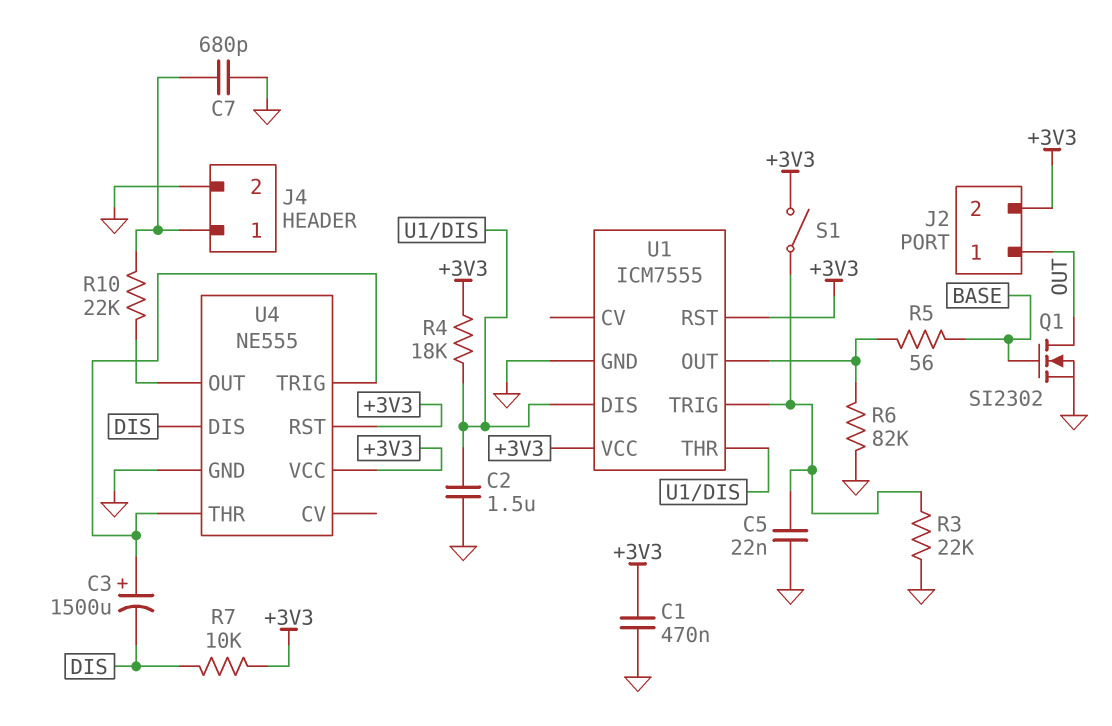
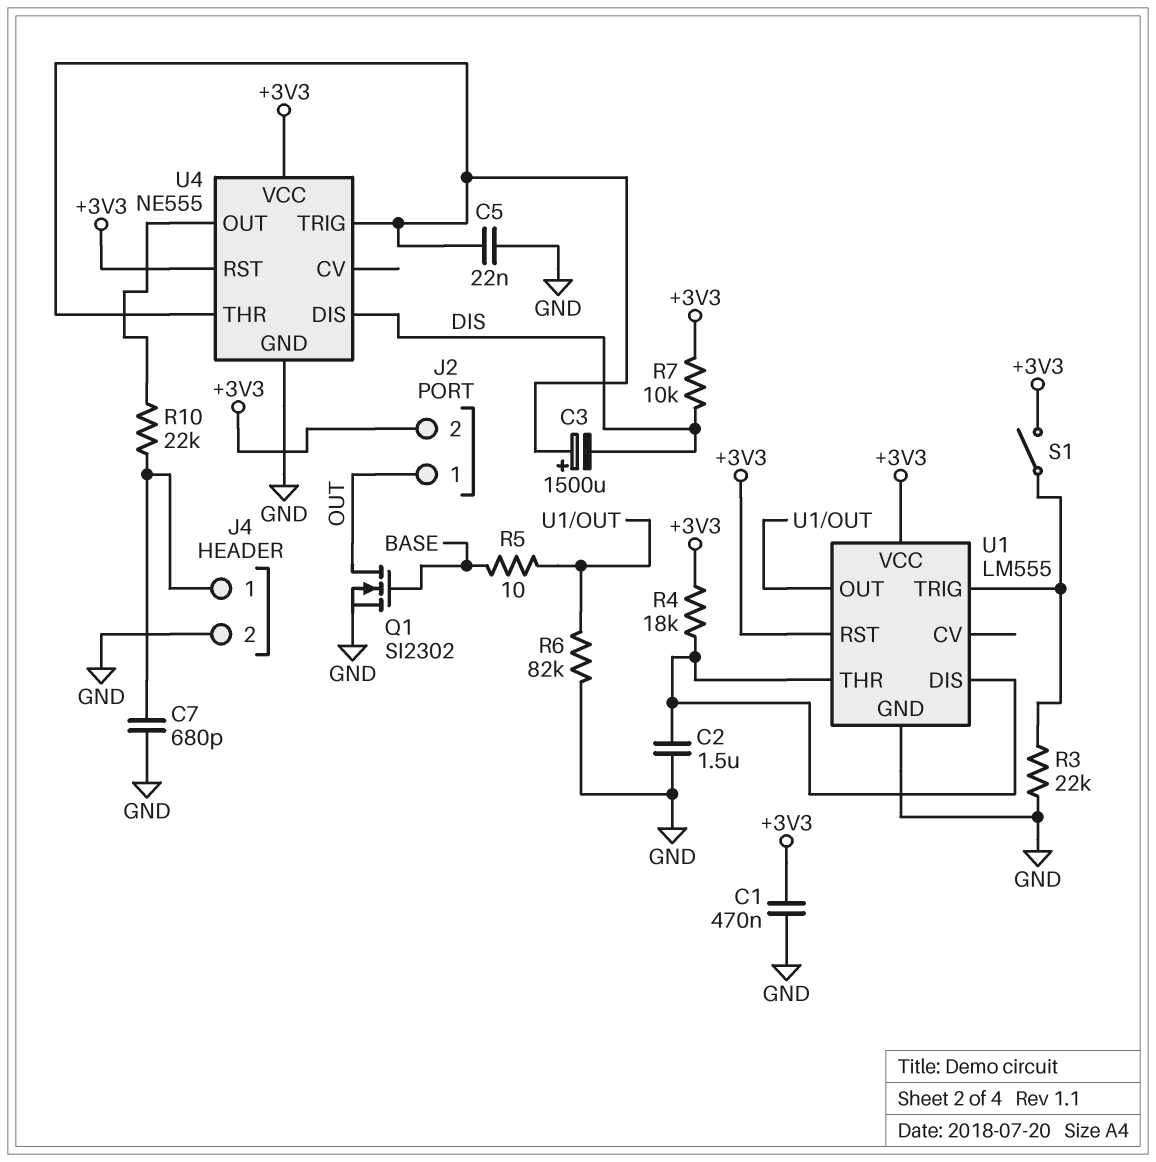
C5: 22nF (GND, U1/TRIG) -> 22nF (GND, U4/THR)
R5: 56 (BASE, U1/OUT) -> 10 (BASE, U1/OUT)
U1: ICM7555 -> LM555

